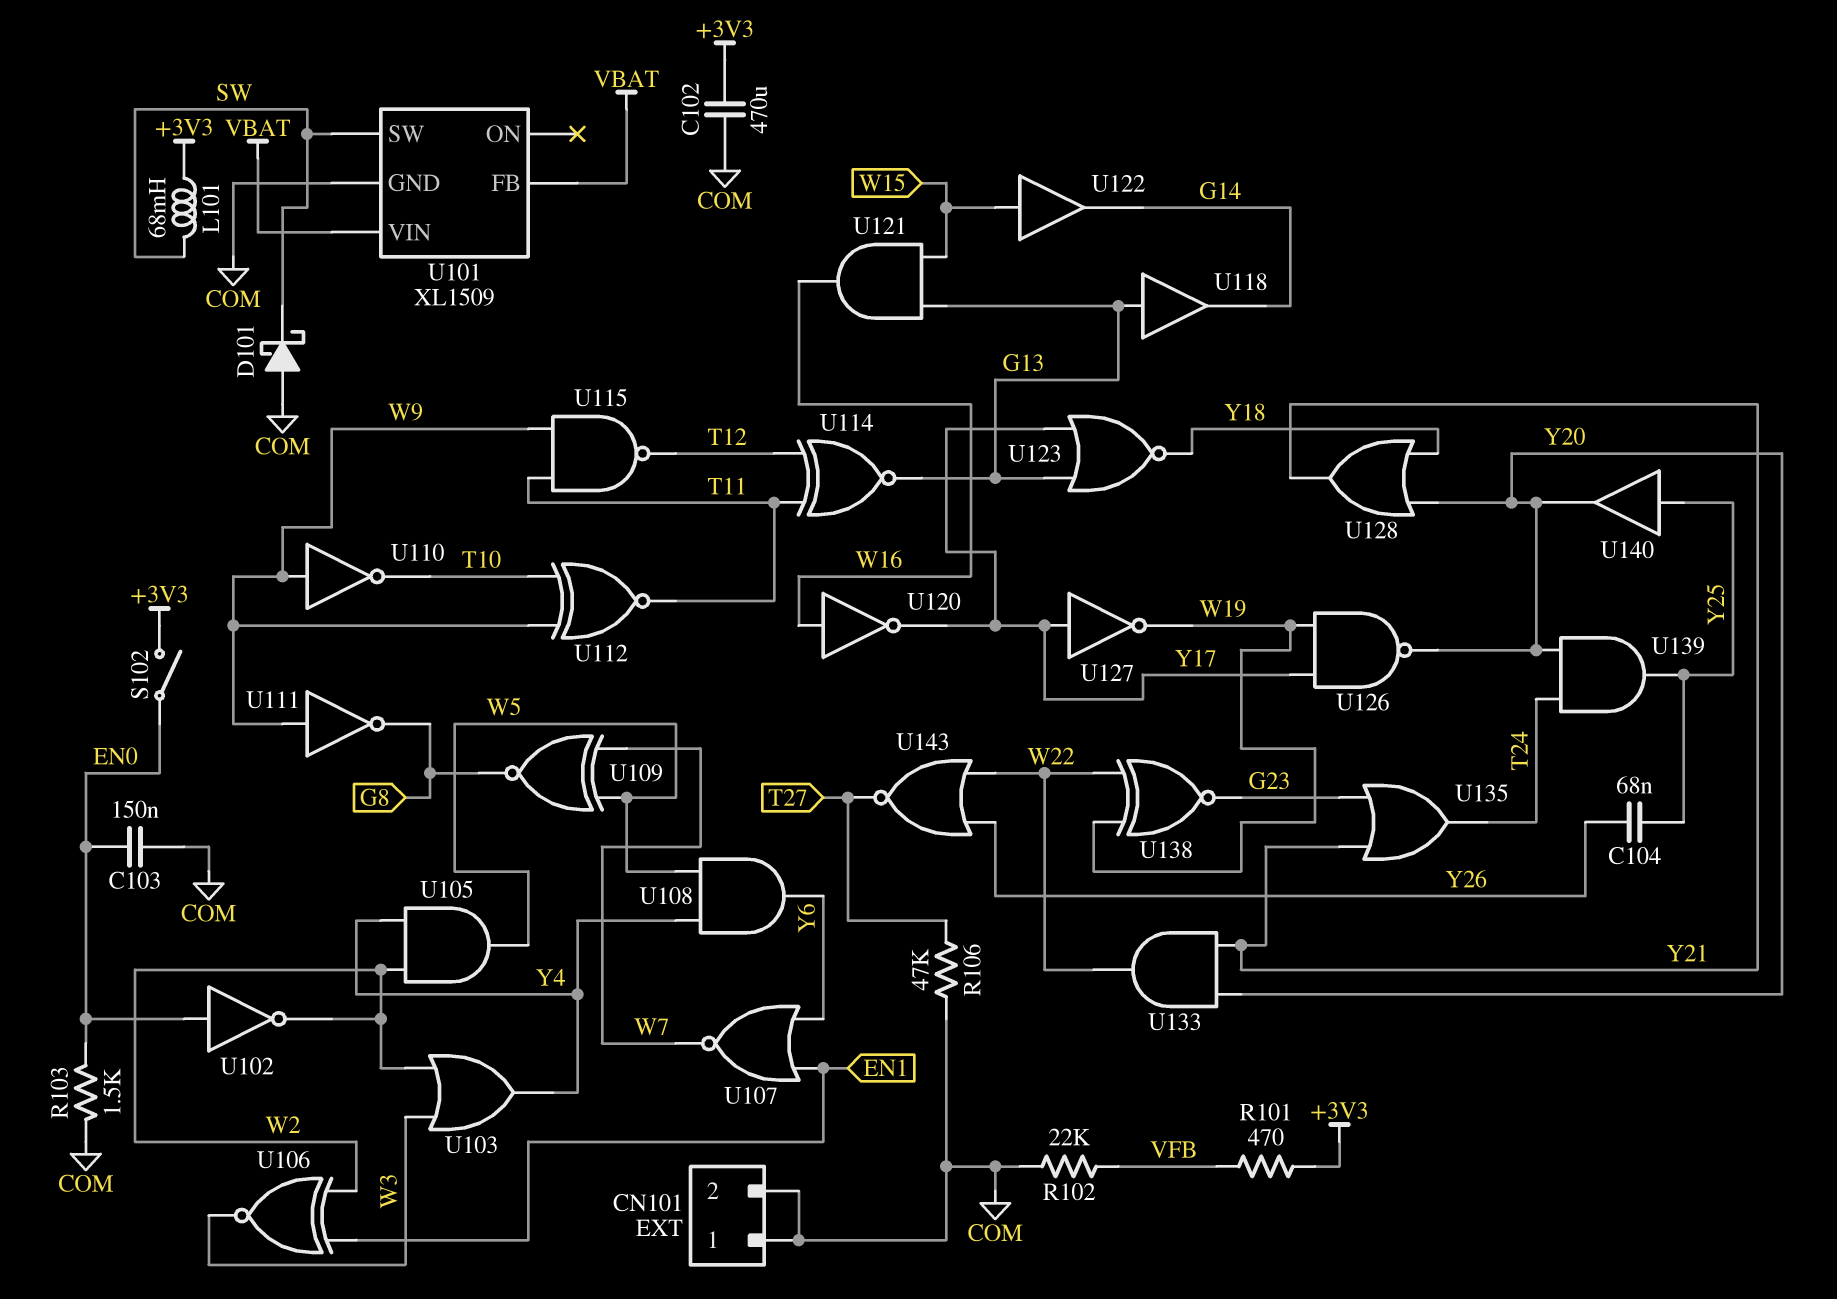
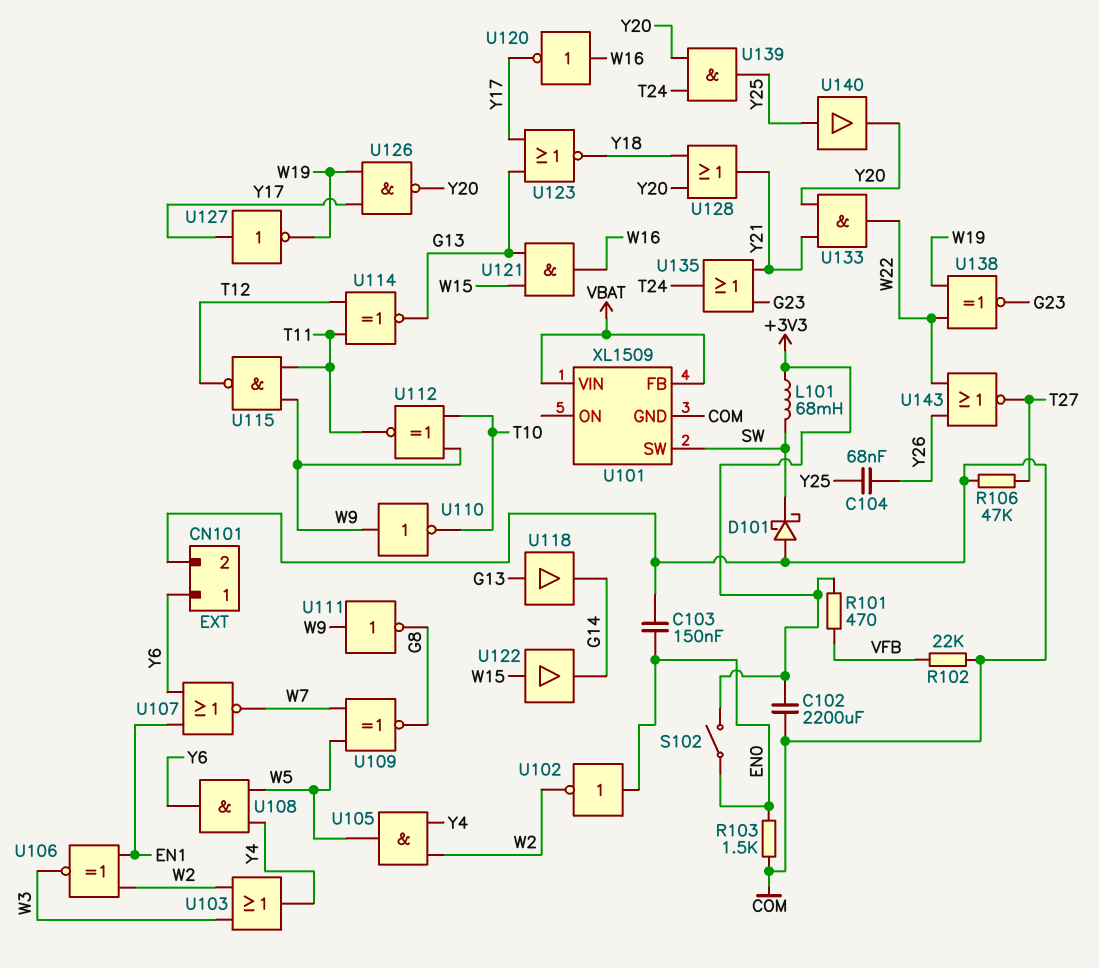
C102: 470uF (+3V3, COM) -> 2200uF (+3V3, COM)
CN101 pin 1: COM -> Y6

